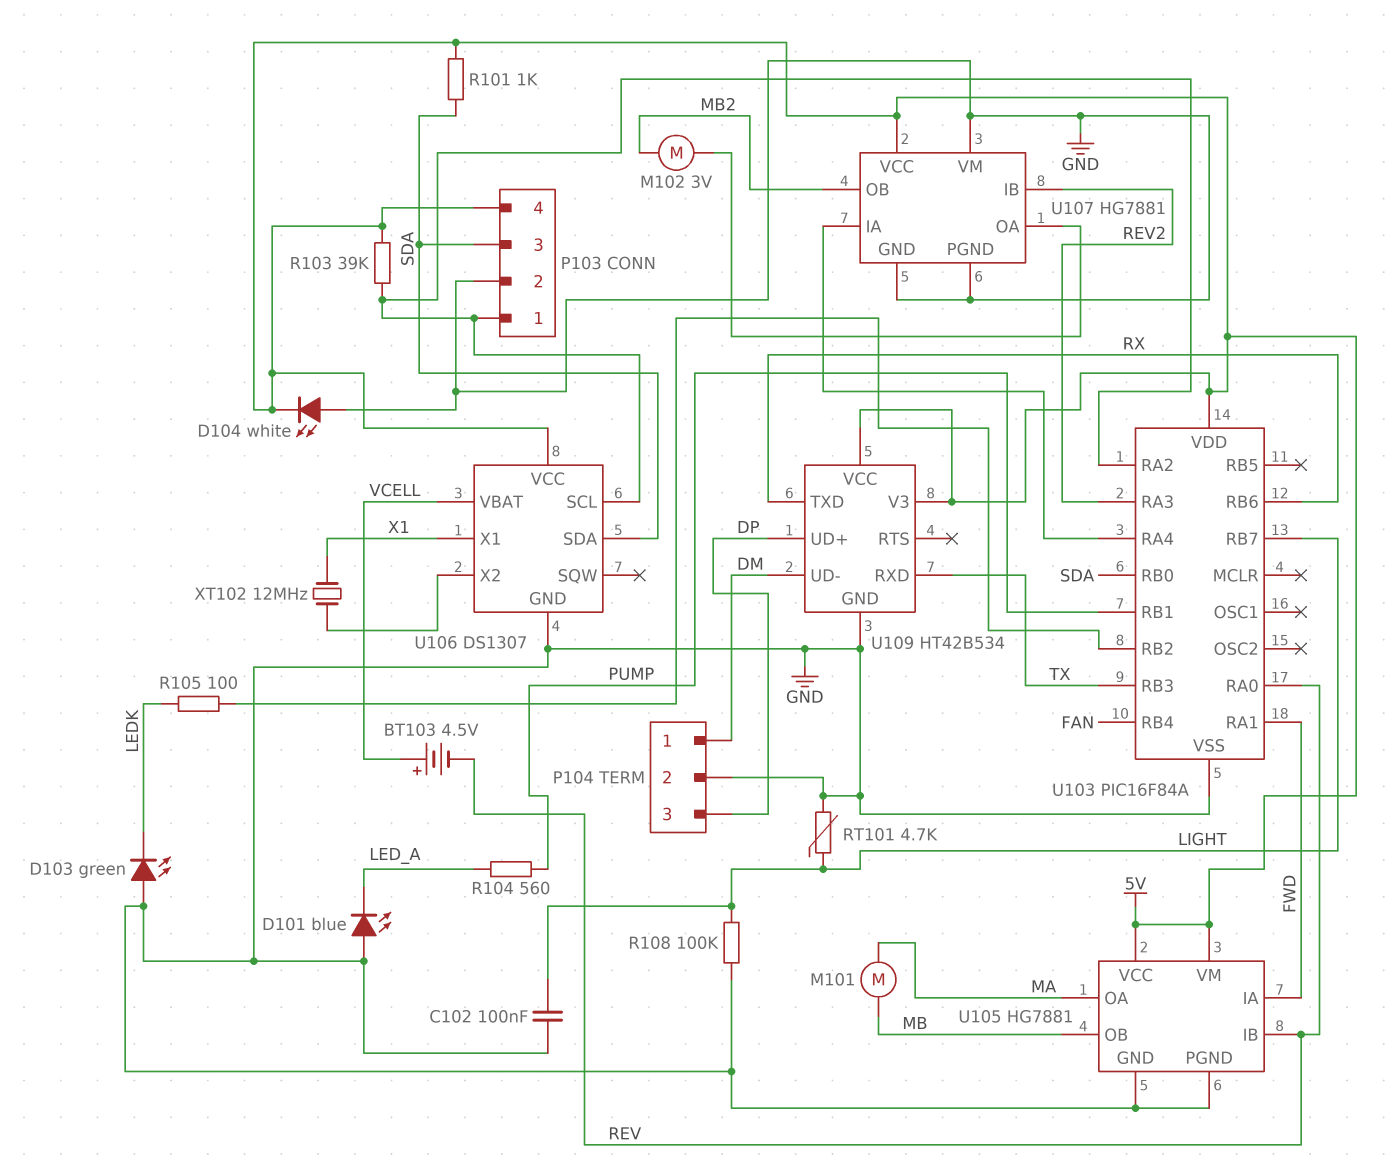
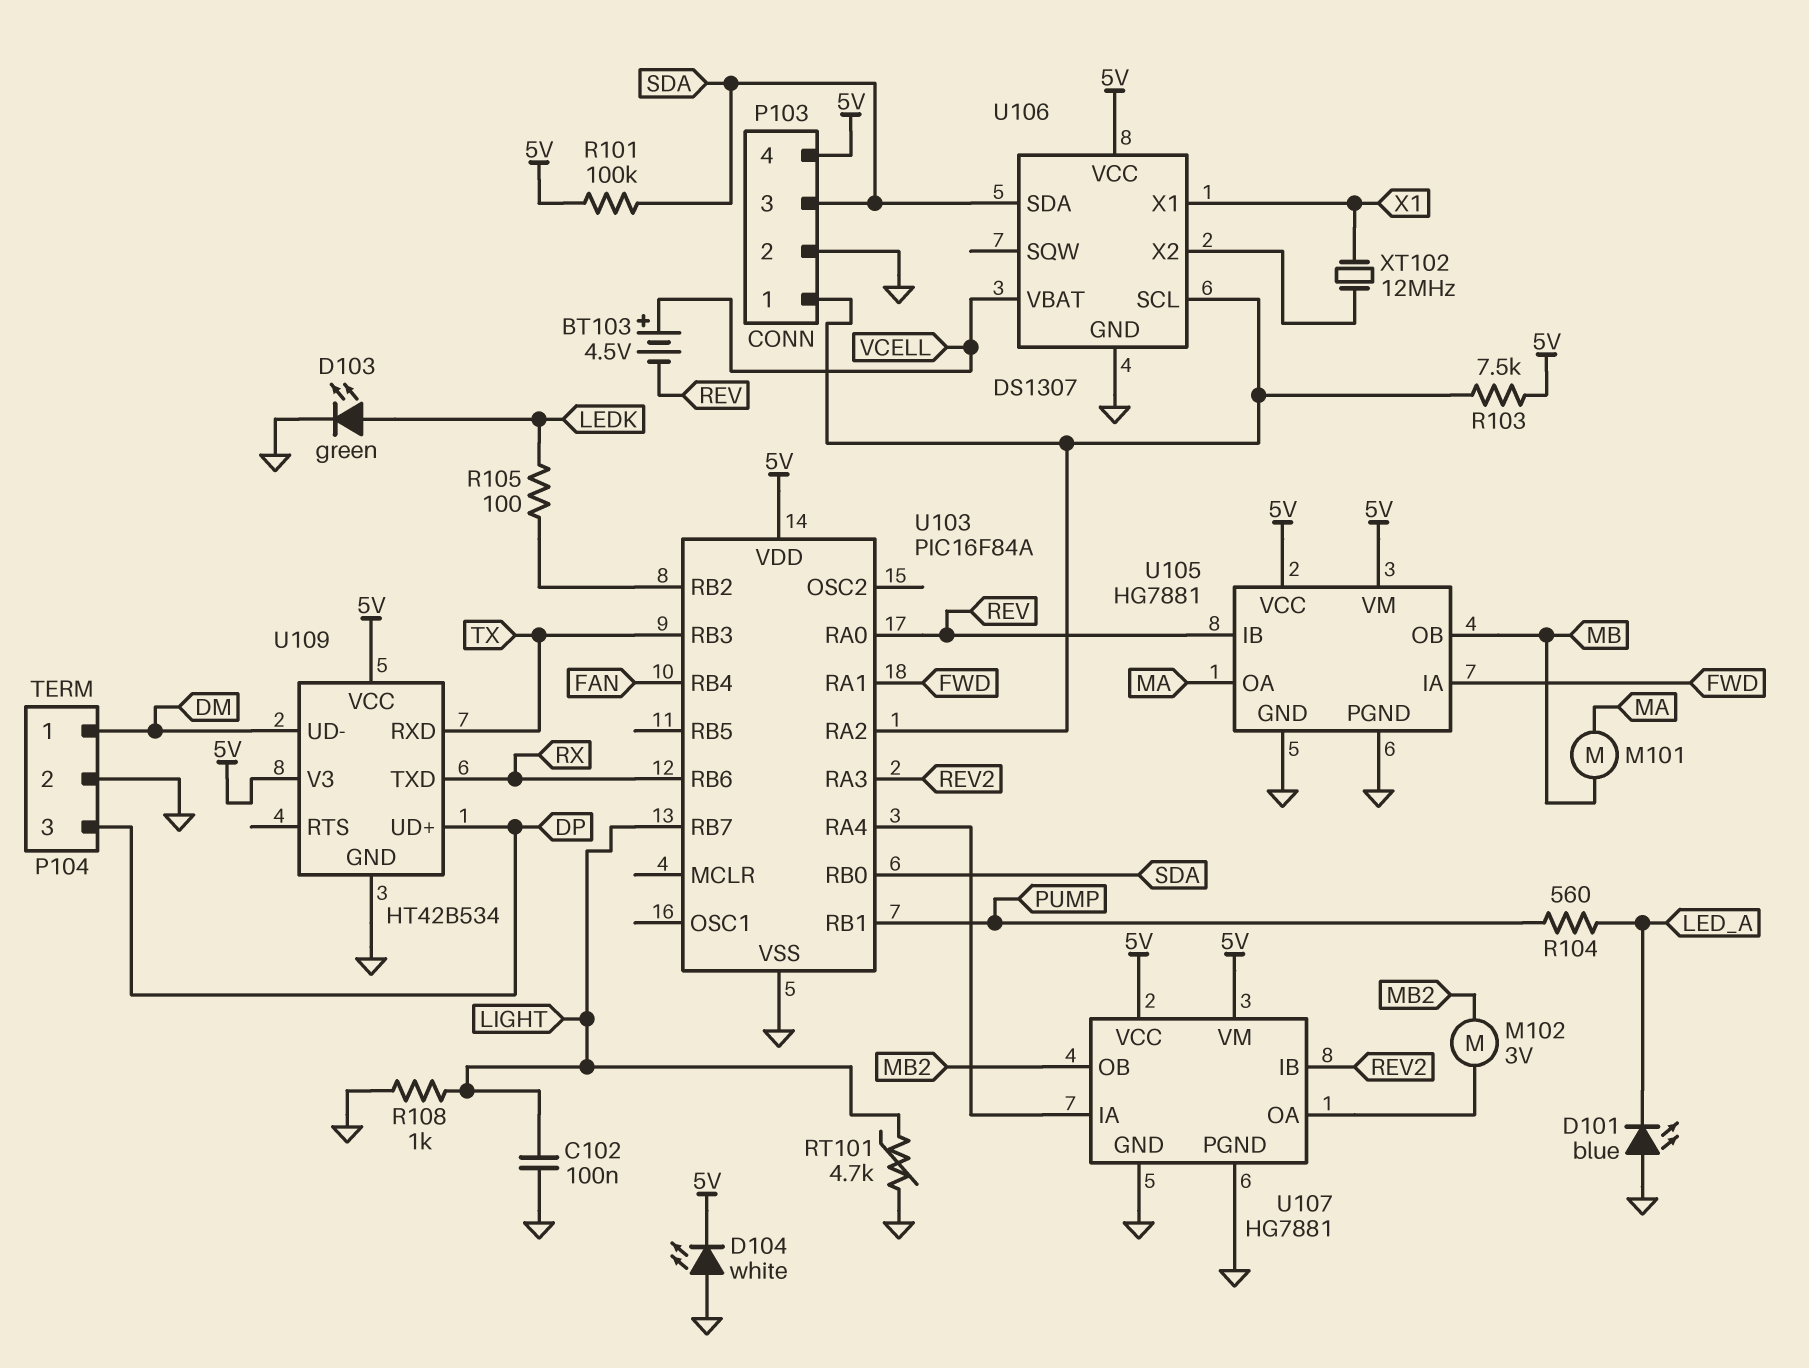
D103: LED green (A GND, K LEDK) -> LED green (A LEDK, K GND)
R101: 1k (5V, SDA) -> 100k (5V, SDA)
R103: 39k (5V, P103/1) -> 7.5k (5V, P103/1)
R108: 100k (GND, LIGHT) -> 1k (GND, LIGHT)
U107 pin VM: GND -> 5V

